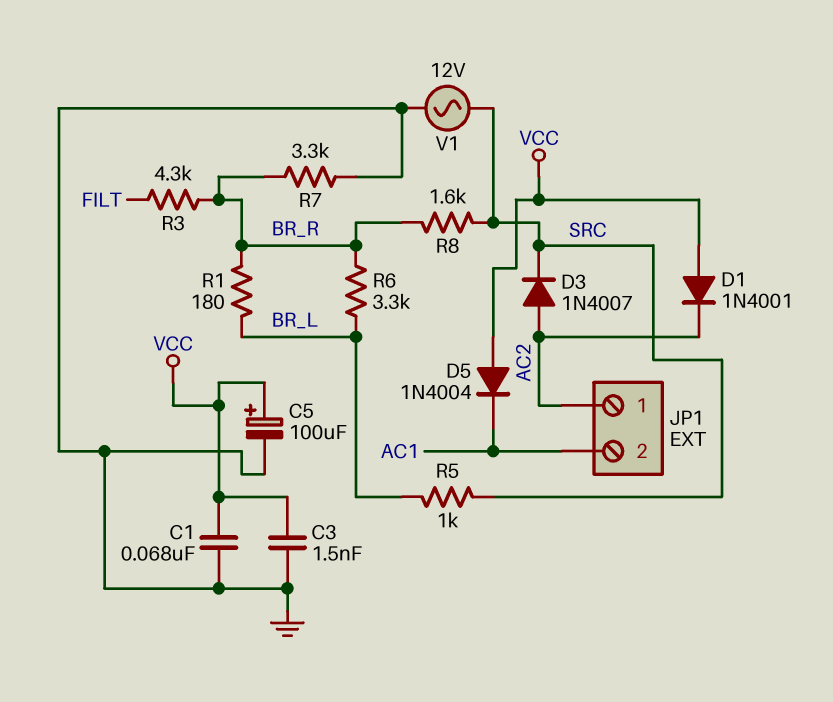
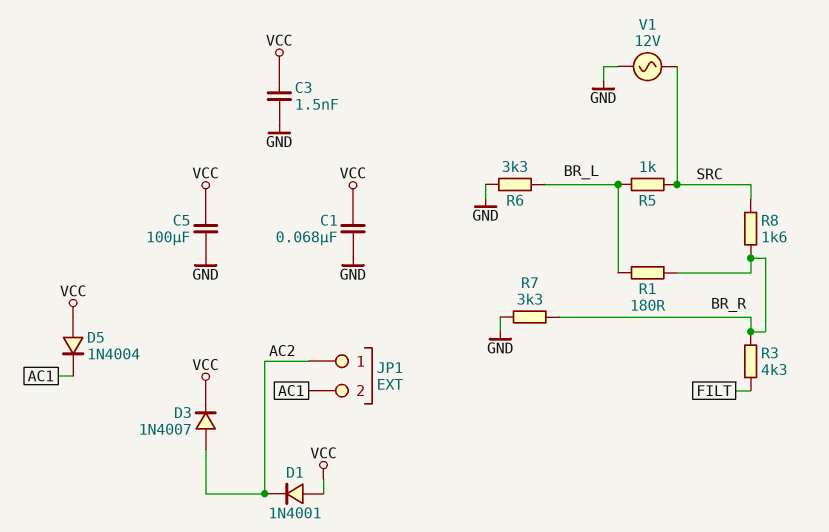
C5: 100uF (plus VCC, minus GND) -> 100uF (GND, VCC)
D3: diode 1N4007 (A AC2, K SRC) -> diode 1N4007 (A AC2, K VCC)
R6: 3.3k (BR_L, BR_R) -> 3.3k (BR_L, GND)

